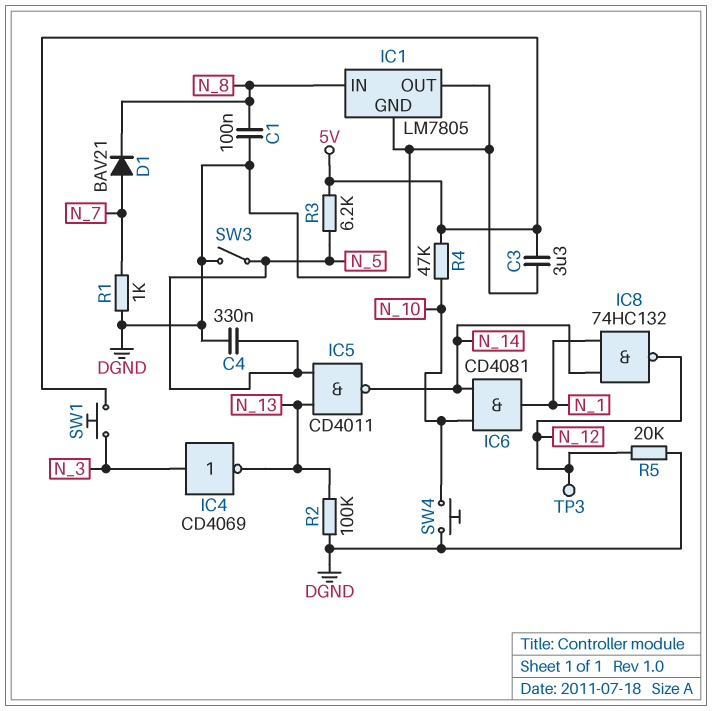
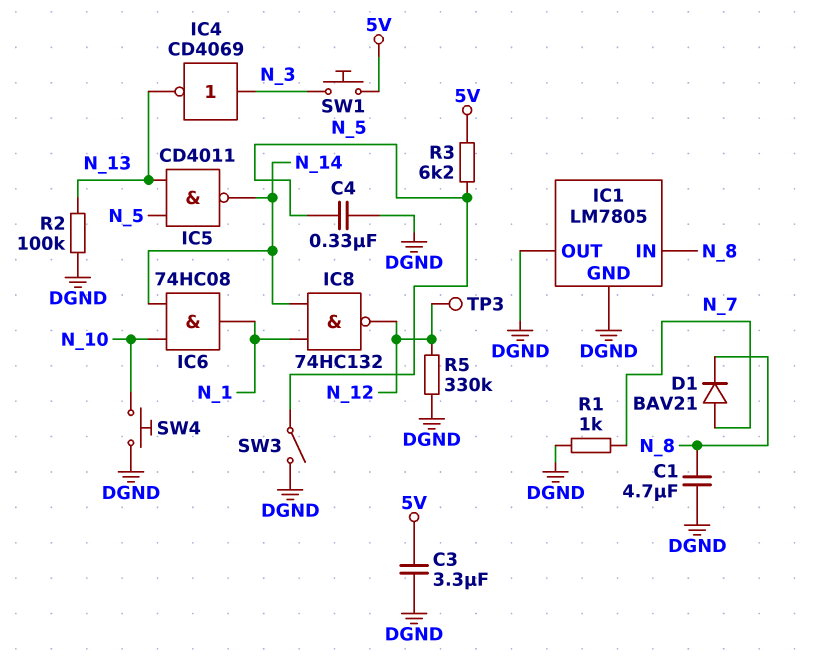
C1: 100nF (DGND, N_8) -> 4.7uF (DGND, N_8)
IC6: AND CD4081 (in N_10, in N_14, out N_1) -> AND 74HC08 (in N_10, in N_14, out N_1)
R4: 47k (5V, N_10) -> none
R5: 20k (DGND, N_12) -> 330k (DGND, N_12)

